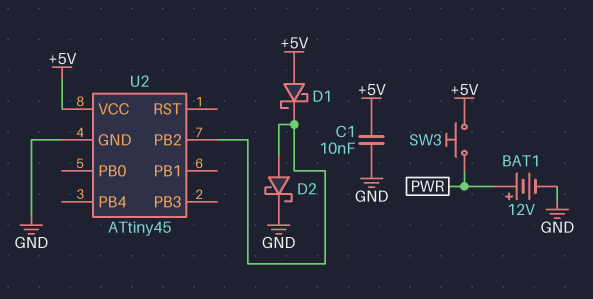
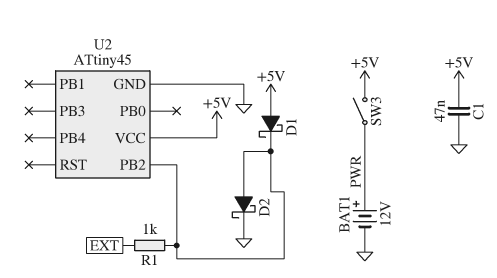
C1: 10nF (+5V, GND) -> 47nF (+5V, GND)
R1: none -> 1k (EXT, U2/PB2)
SW3: button (+5V, PWR) -> switch (+5V, PWR)

